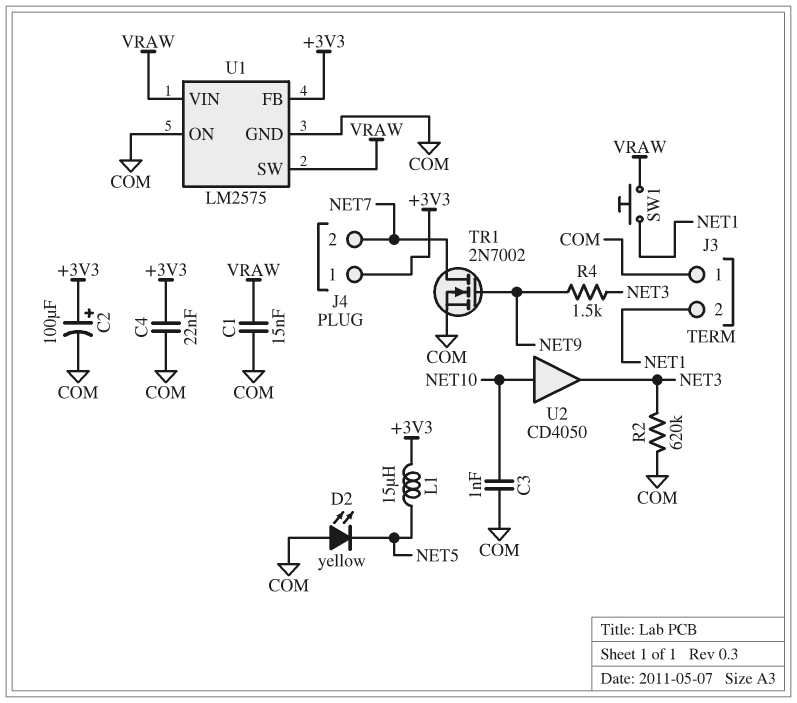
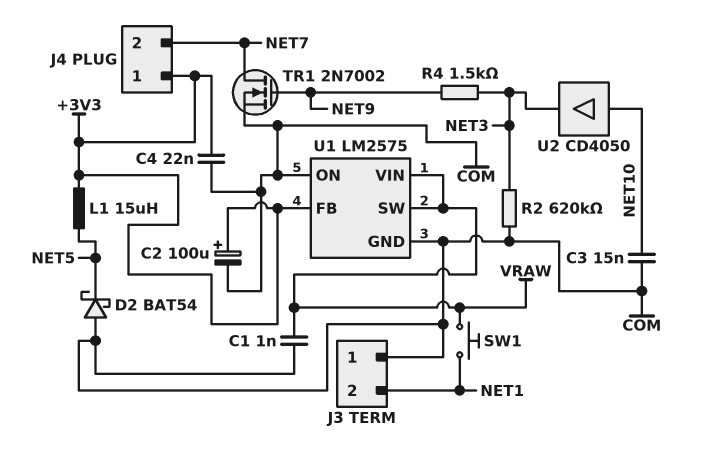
C1: 15nF (COM, VRAW) -> 1nF (COM, VRAW)
C3: 1nF (COM, NET10) -> 15nF (COM, NET10)
D2: LED yellow (A COM, K NET5) -> schottky BAT54 (A COM, K NET5)

